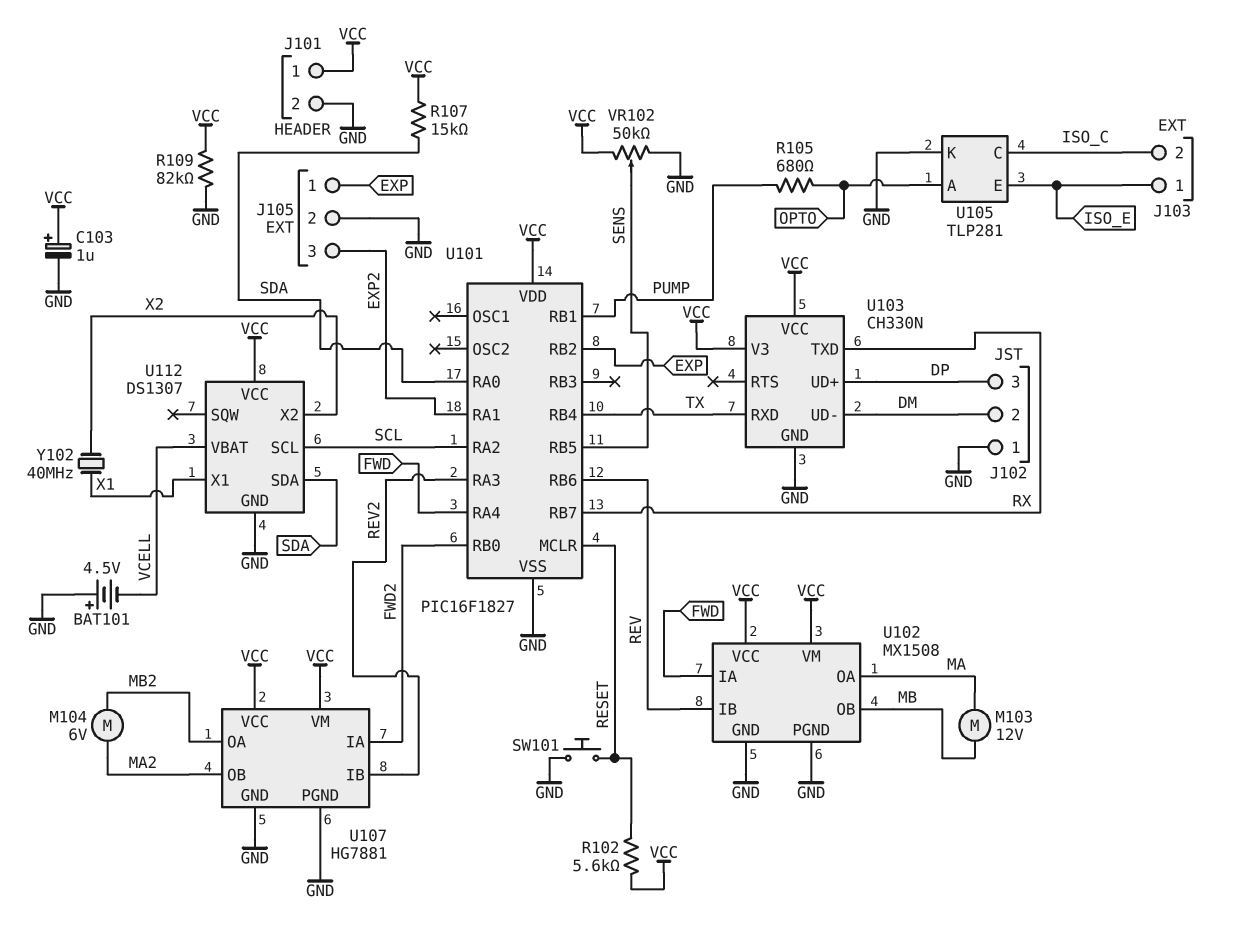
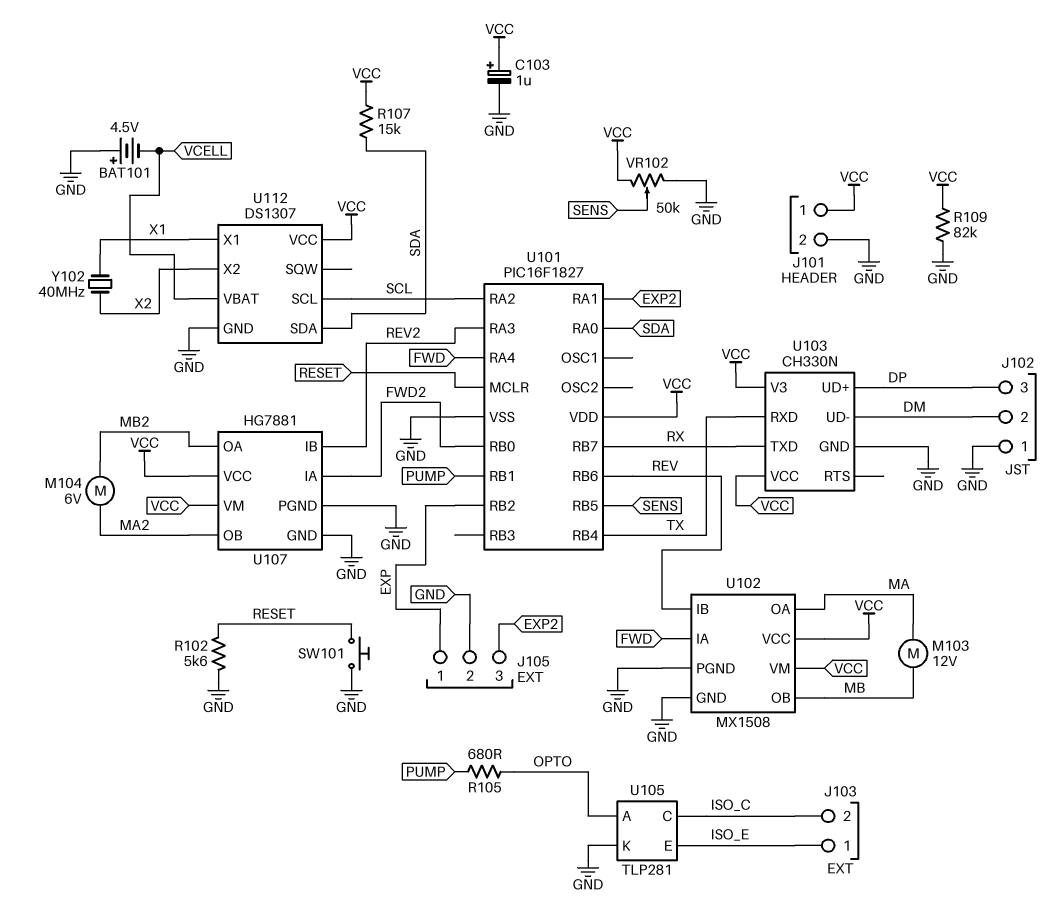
R102: 5.6k (RESET, VCC) -> 5.6k (GND, RESET)

